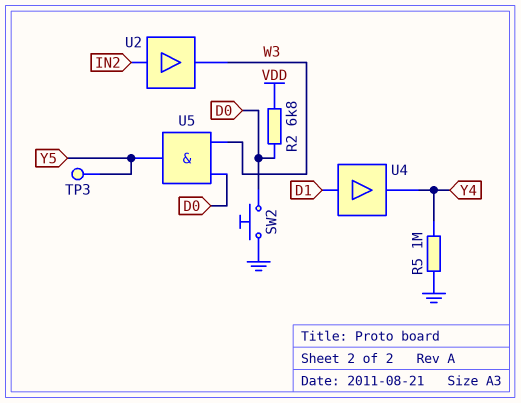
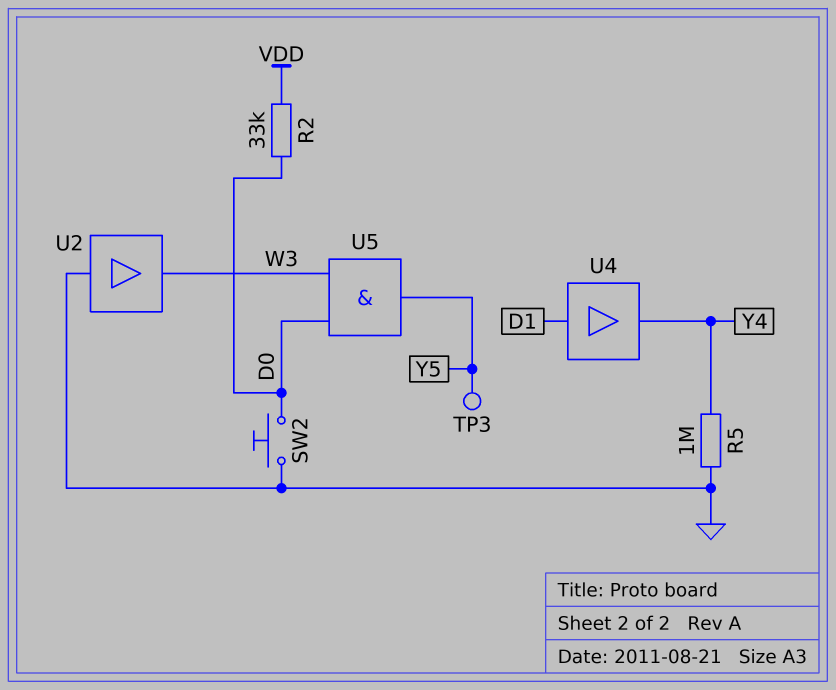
R2: 6.8k (D0, VDD) -> 33k (D0, VDD)
U2: buffer (in IN2, out W3) -> buffer (in GND, out W3)

